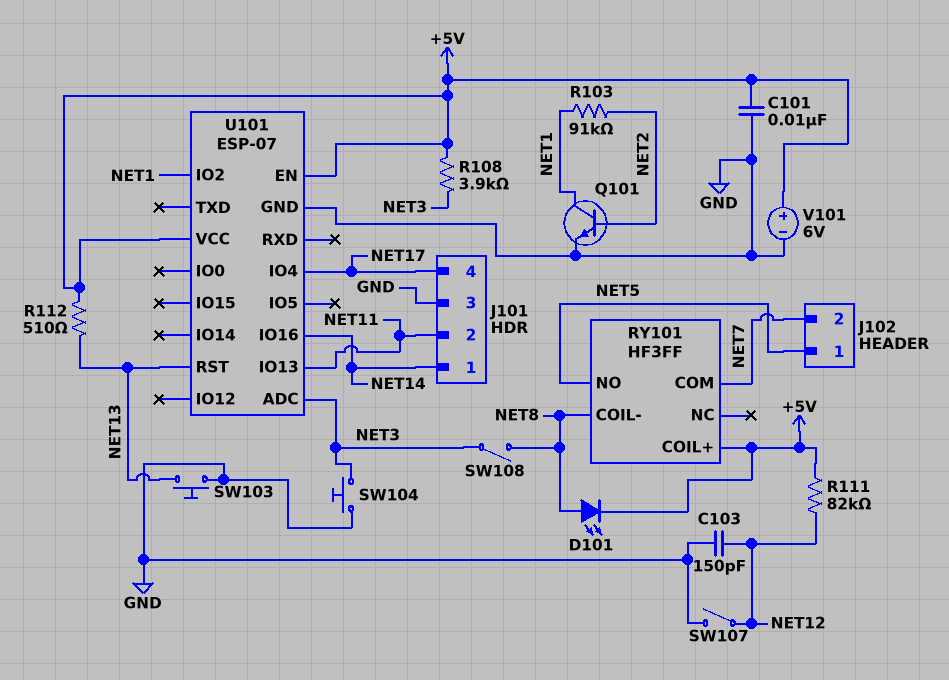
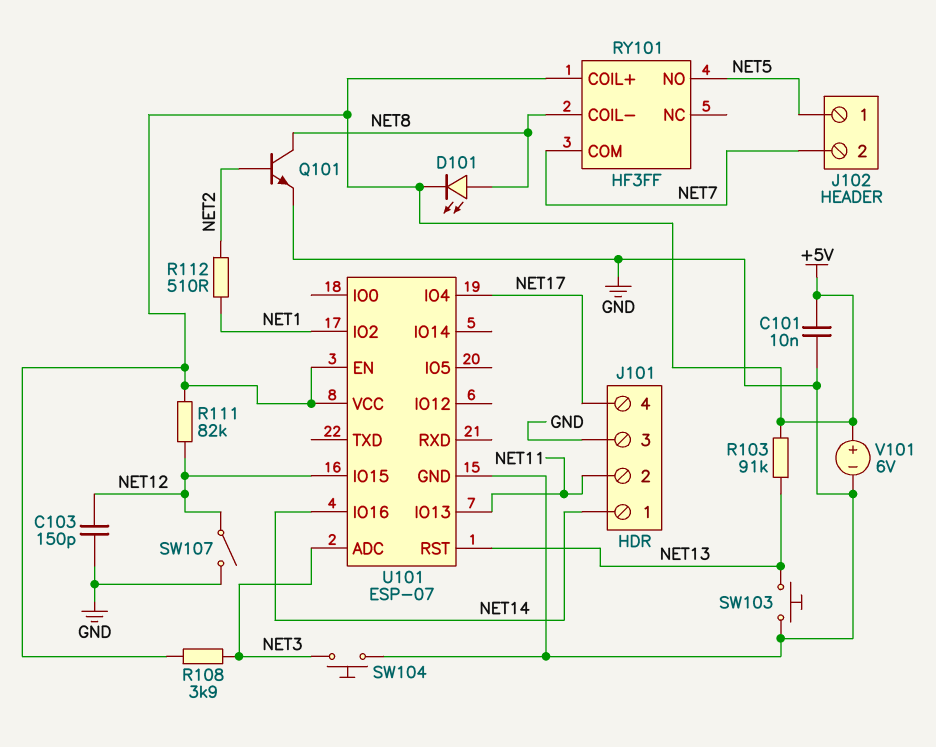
Q101: NPN (B NET2, C NET1, E GND) -> NPN (B NET2, C NET8, E GND)
R103: 91k (NET1, NET2) -> 91k (+5V, NET13)
R112: 510 (+5V, NET13) -> 510 (NET1, NET2)
SW108: switch (NET3, NET8) -> none
U101 pin IO15: none -> NET12

